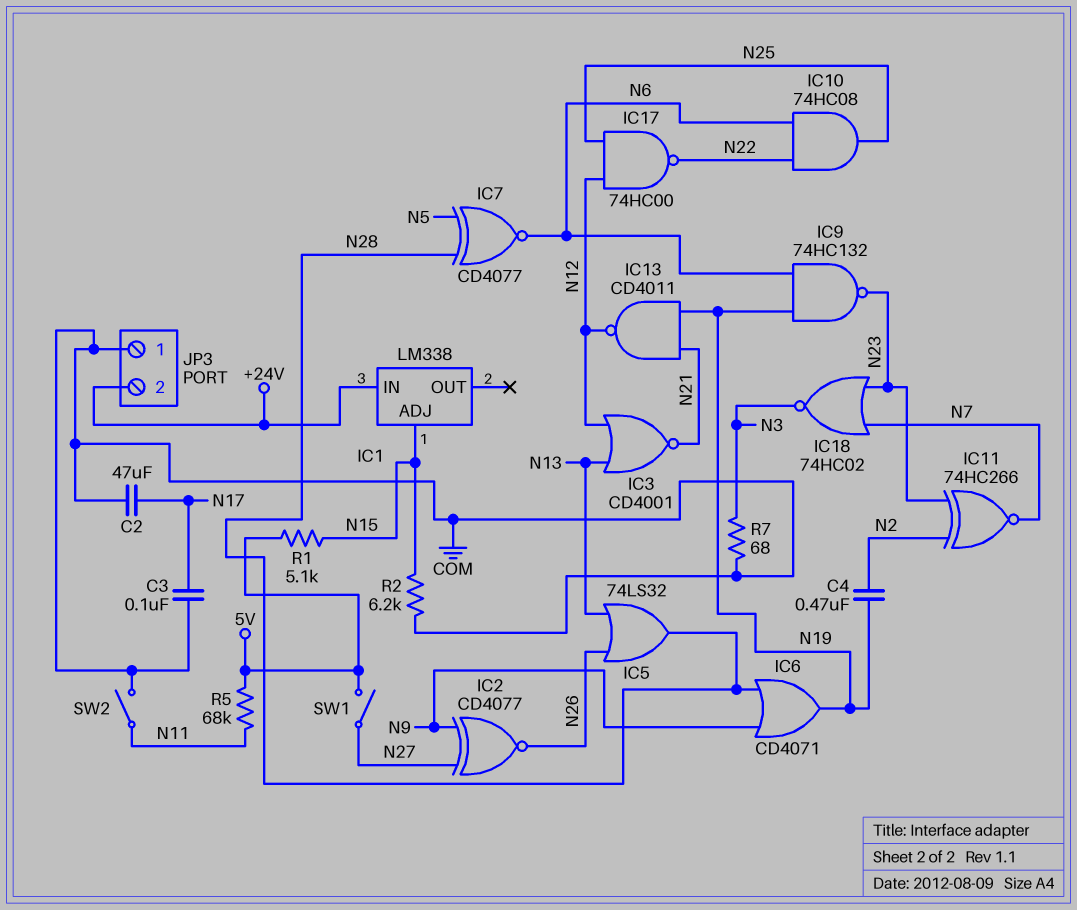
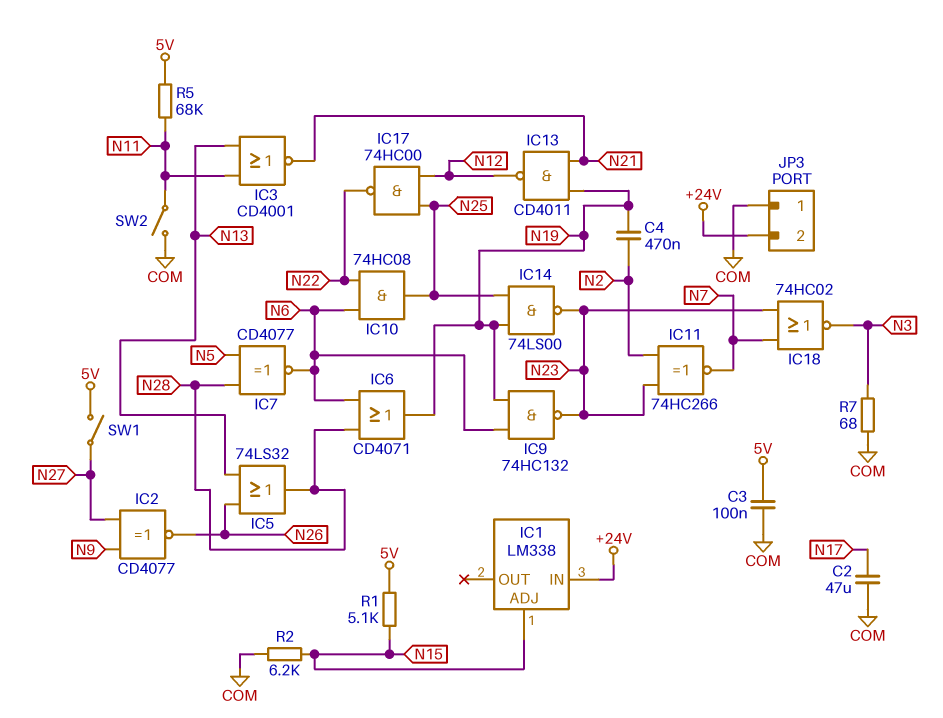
C3: 100nF (COM, N17) -> 100nF (5V, COM)
IC3: NOR CD4001 (in N12, in N13, out N21) -> NOR CD4001 (in N11, in N13, out N21)
IC6: OR CD4071 (in N9, in N28, out N19) -> OR CD4071 (in N6, in N28, out N19)
IC14: none -> NAND 74LS00 (in N19, in N25, out N23)

